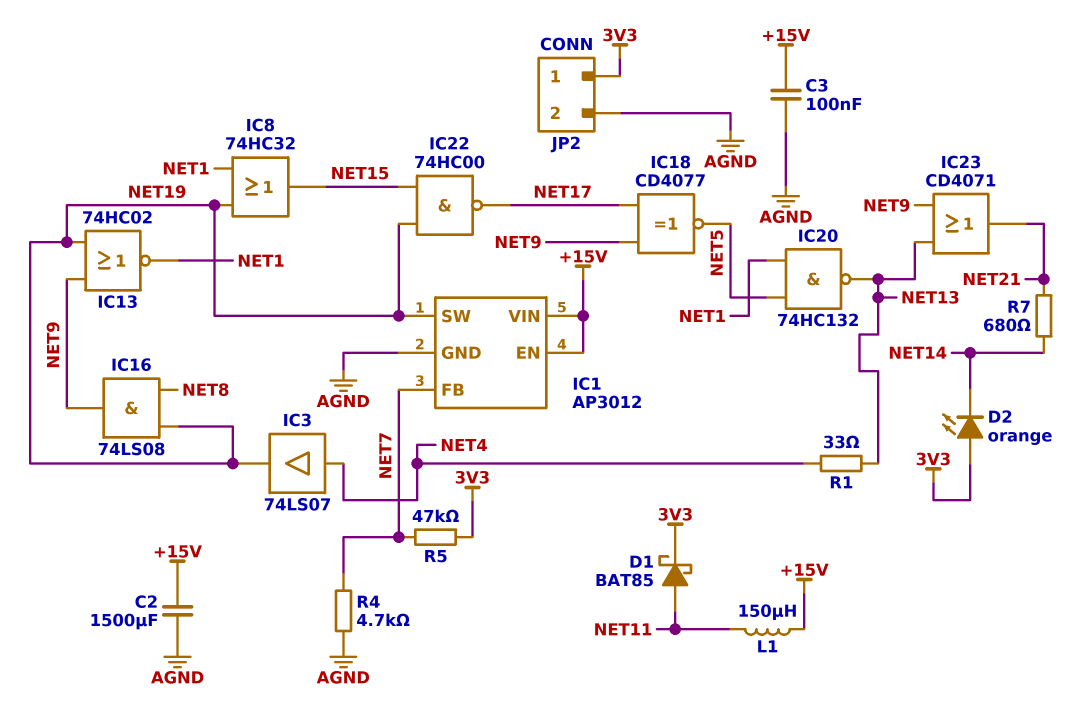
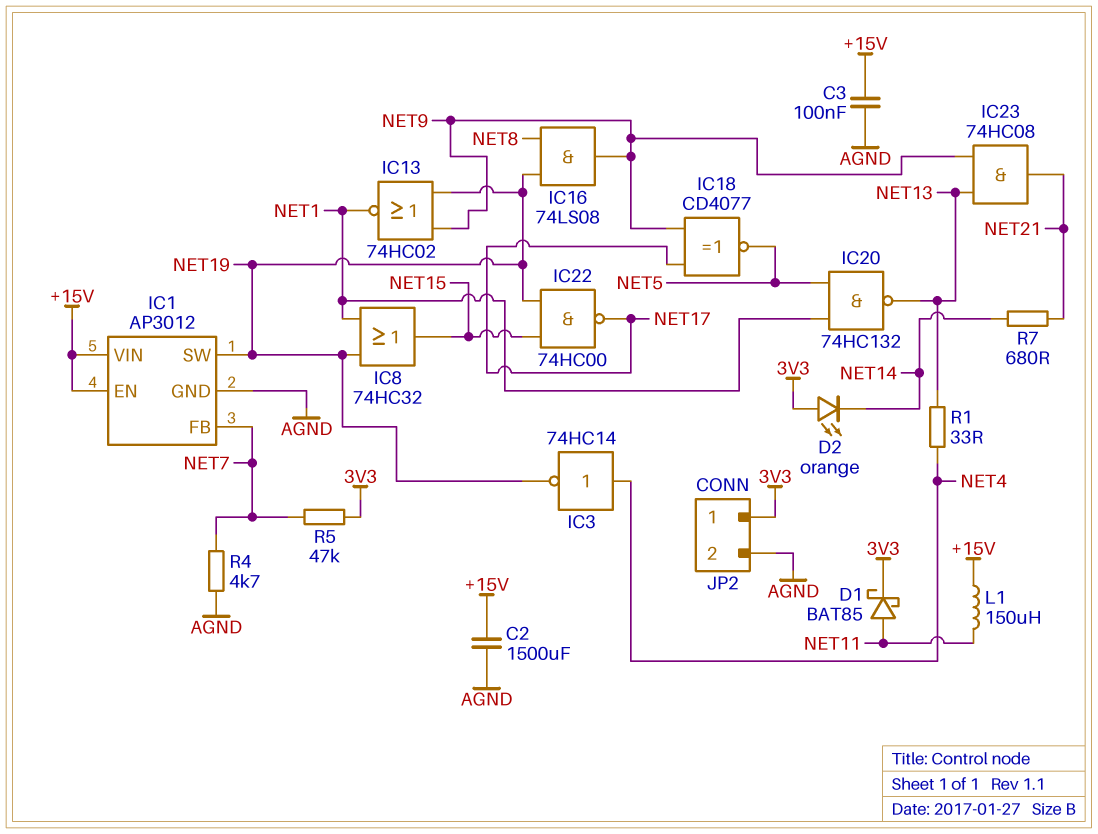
IC3: buffer 74LS07 (in NET4, out NET19) -> NOT 74HC14 (in NET4, out NET19)
IC23: OR CD4071 (in NET9, in NET13, out NET21) -> AND 74HC08 (in NET9, in NET13, out NET21)

